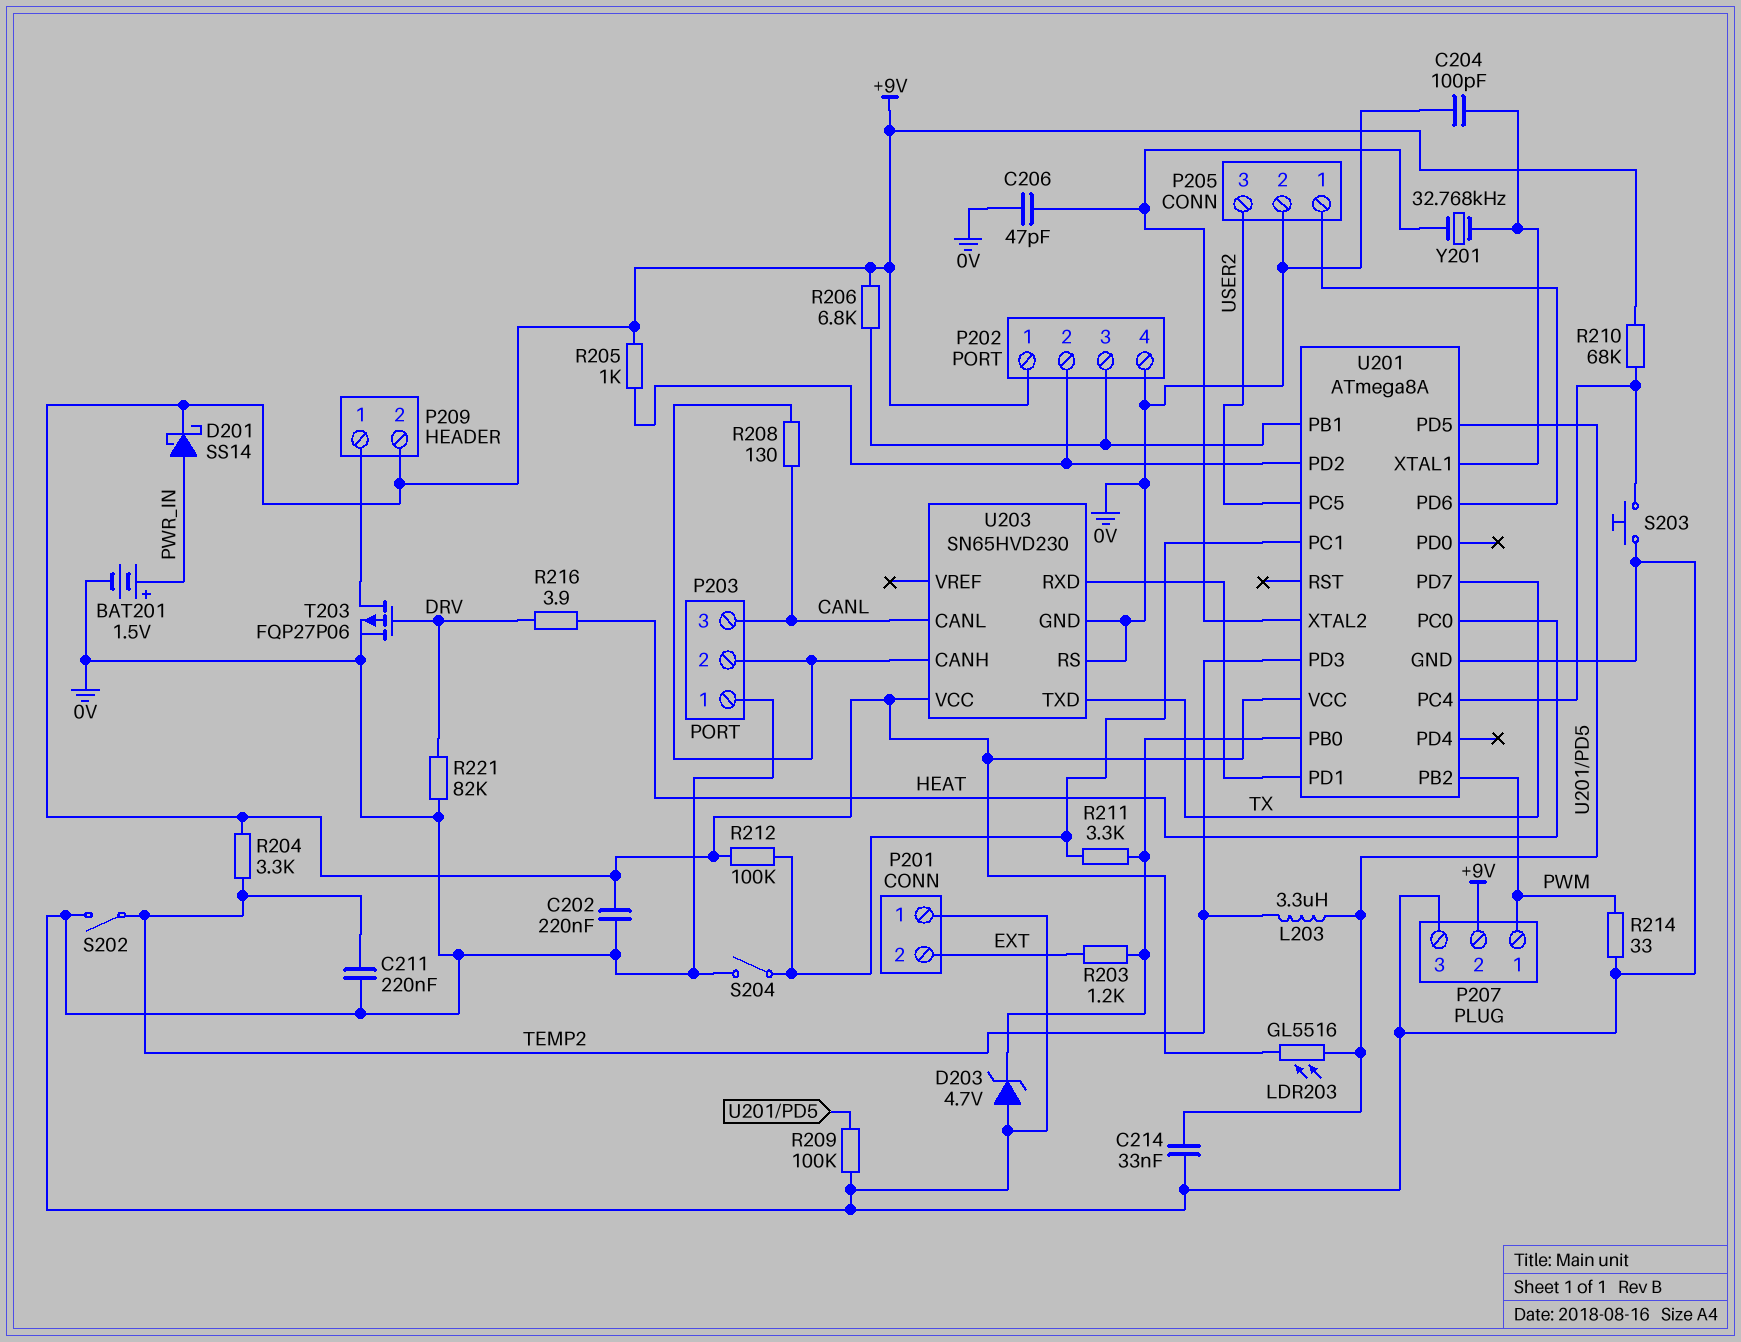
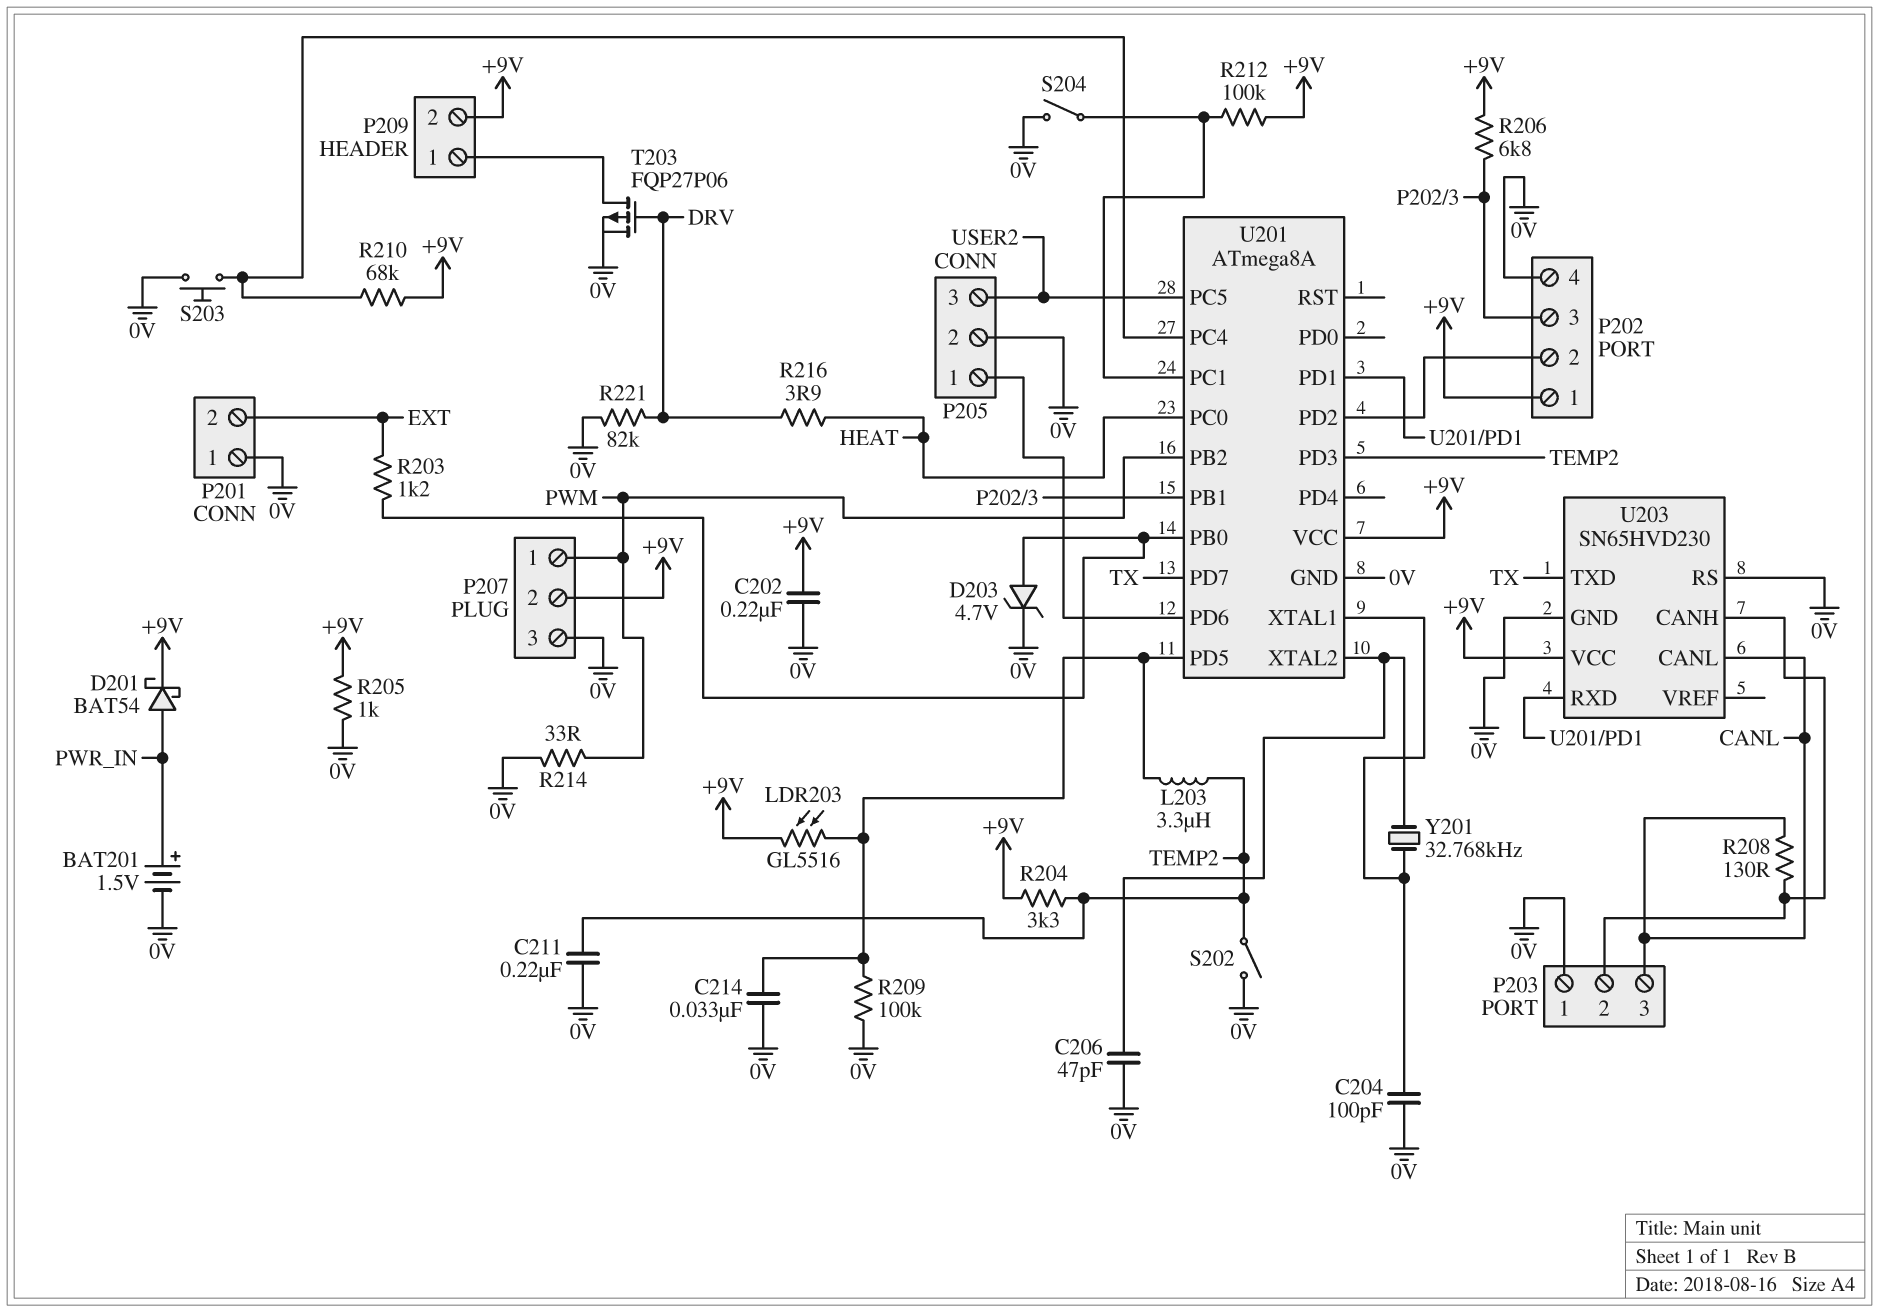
D201: schottky SS14 (A PWR_IN, K +9V) -> schottky BAT54 (A PWR_IN, K +9V)
D203: zener 4.7V (A 0V, K U201/PB0) -> zener 4.7V (A U201/PB0, K 0V)
R205: 1k (+9V, P202/2) -> 1k (+9V, 0V)
R211: 3.3k (U201/PB0, U201/PC1) -> none

